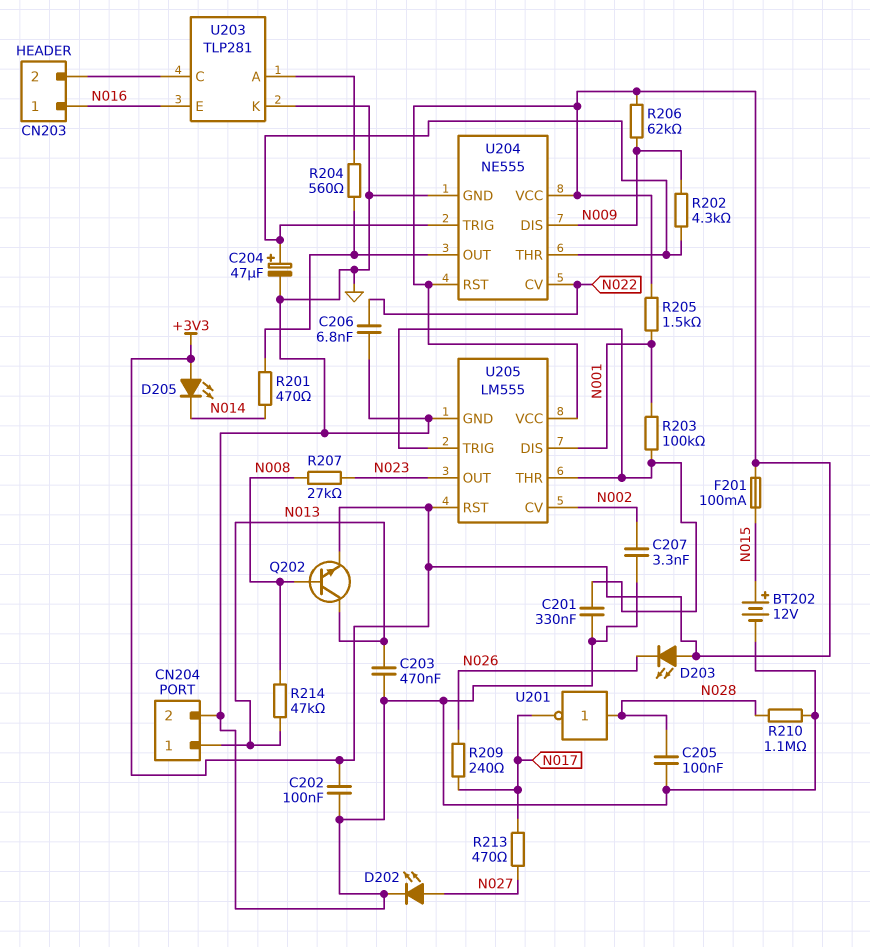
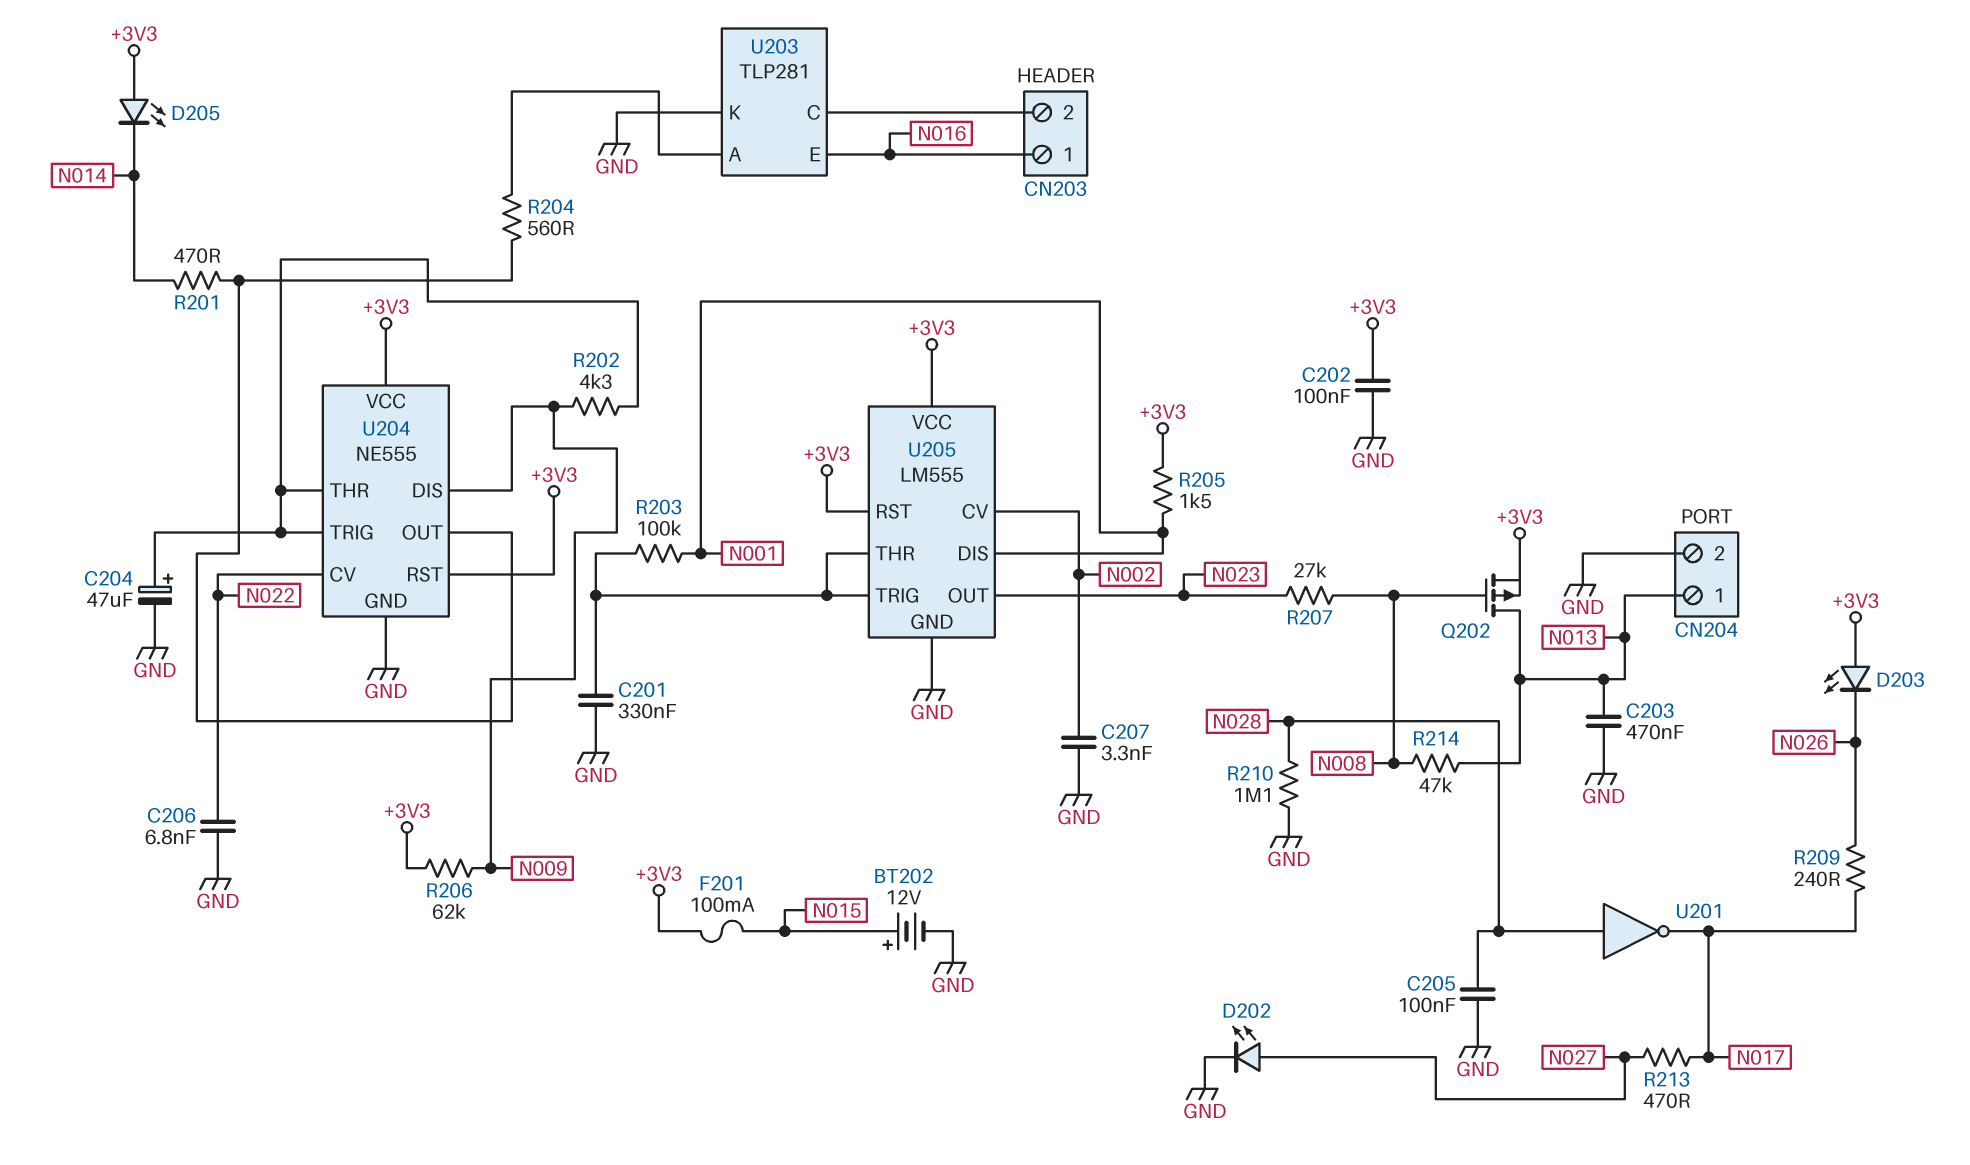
Q202: NPN (B N008, C N013, E +3V3) -> PMOS (G N008, D N013, S +3V3)

